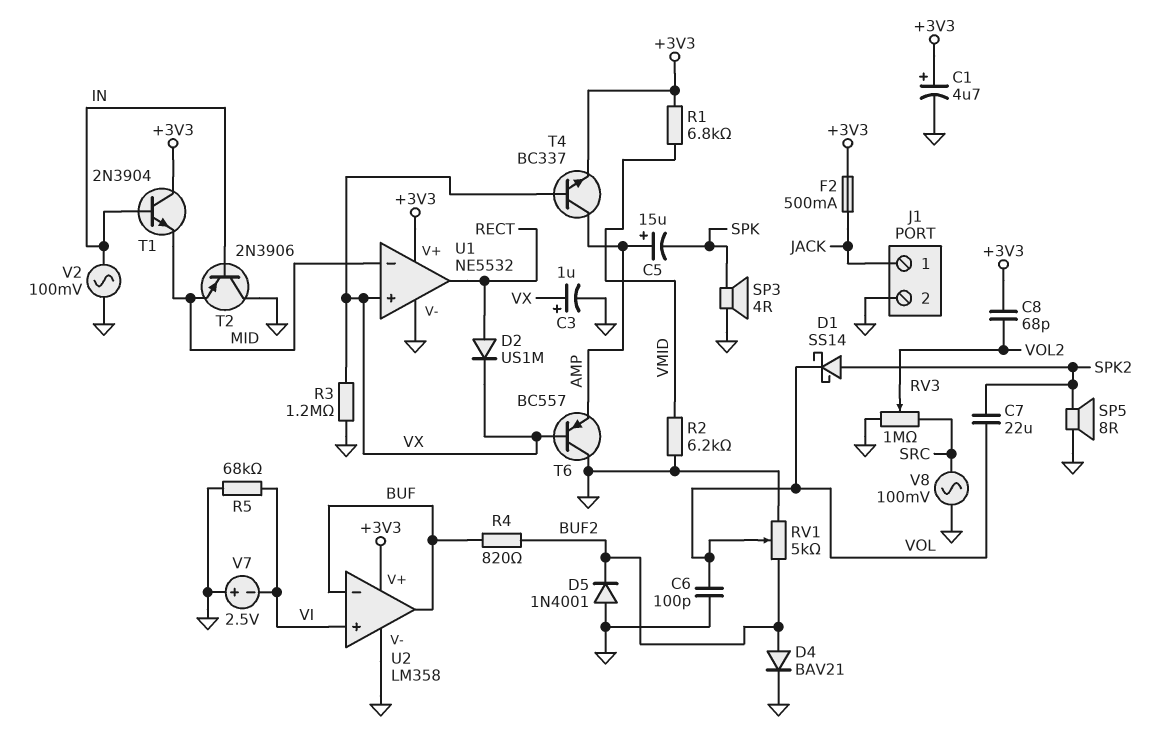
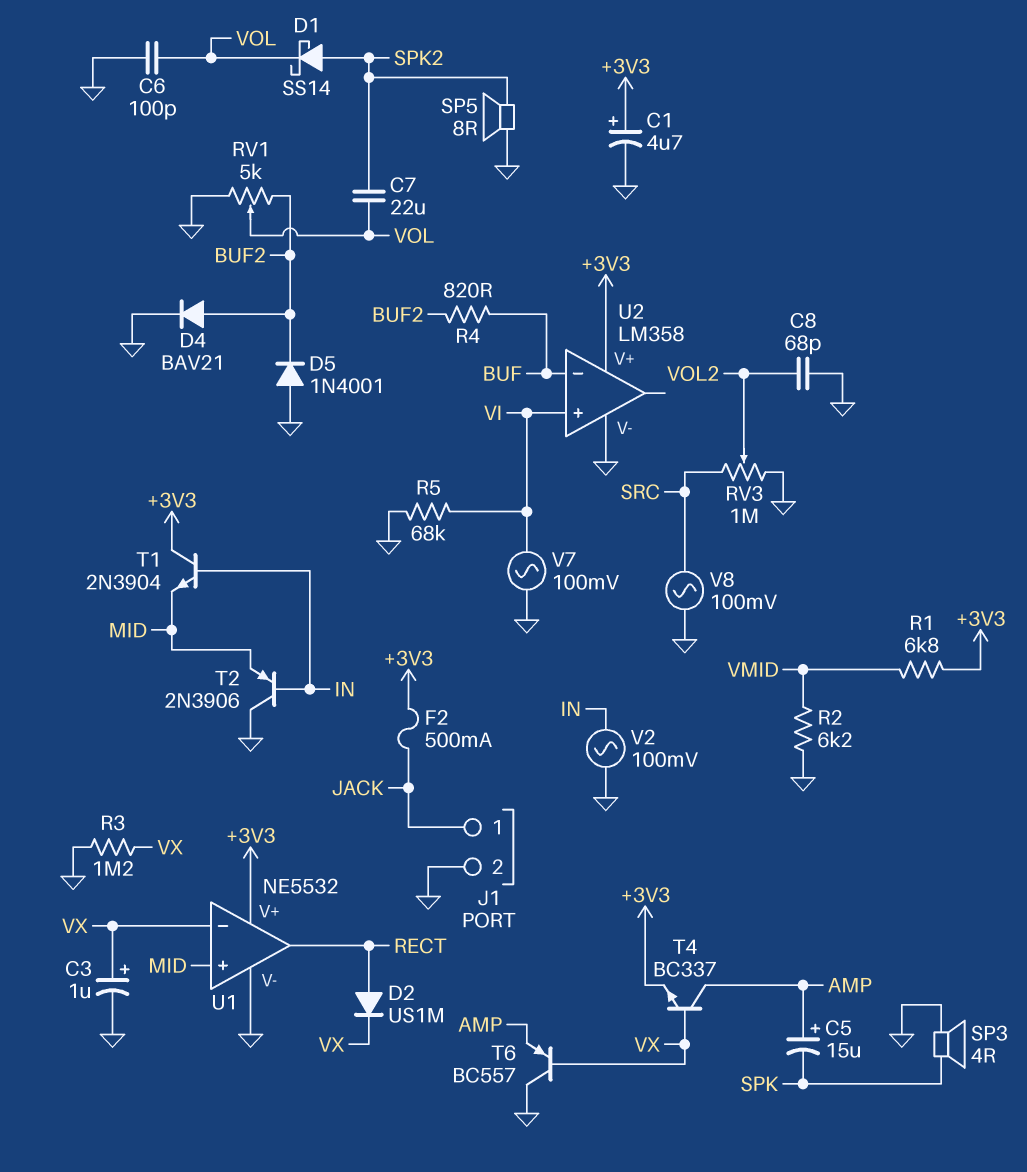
C8: 68pF (+3V3, VOL2) -> 68pF (GND, VOL2)
U1 pin in+: VX -> MID
U1 pin in-: MID -> VX
U2 pin out: BUF -> none
V7: 2.5V (plus GND, minus VI) -> AC 100mV (GND, VI)

